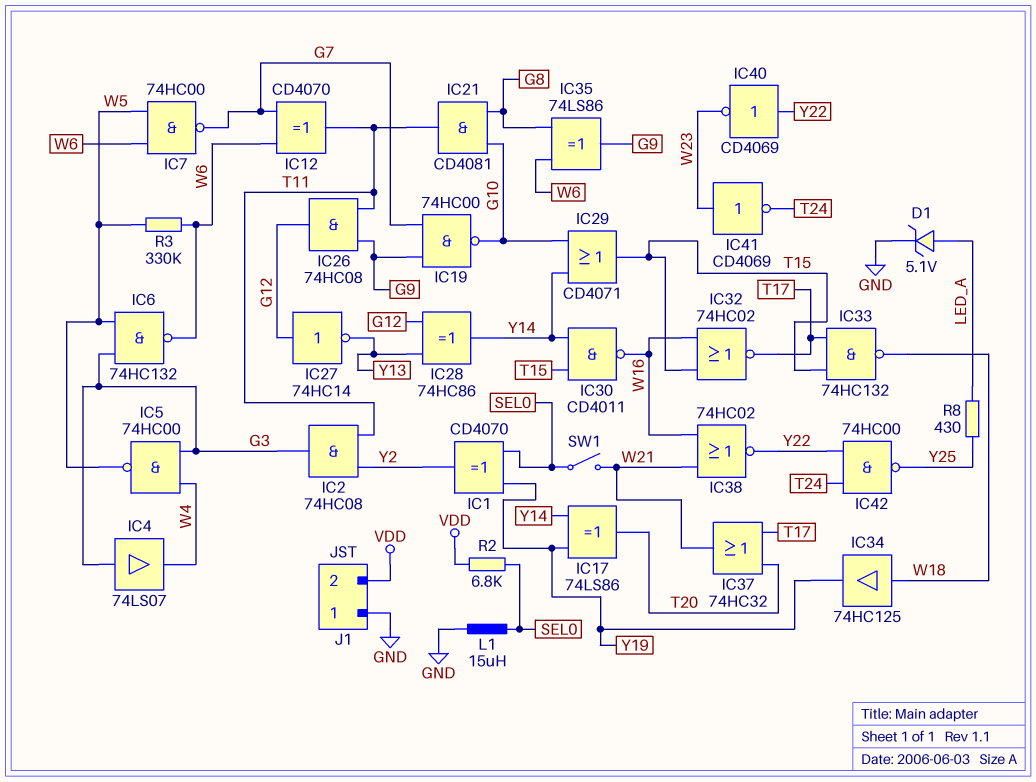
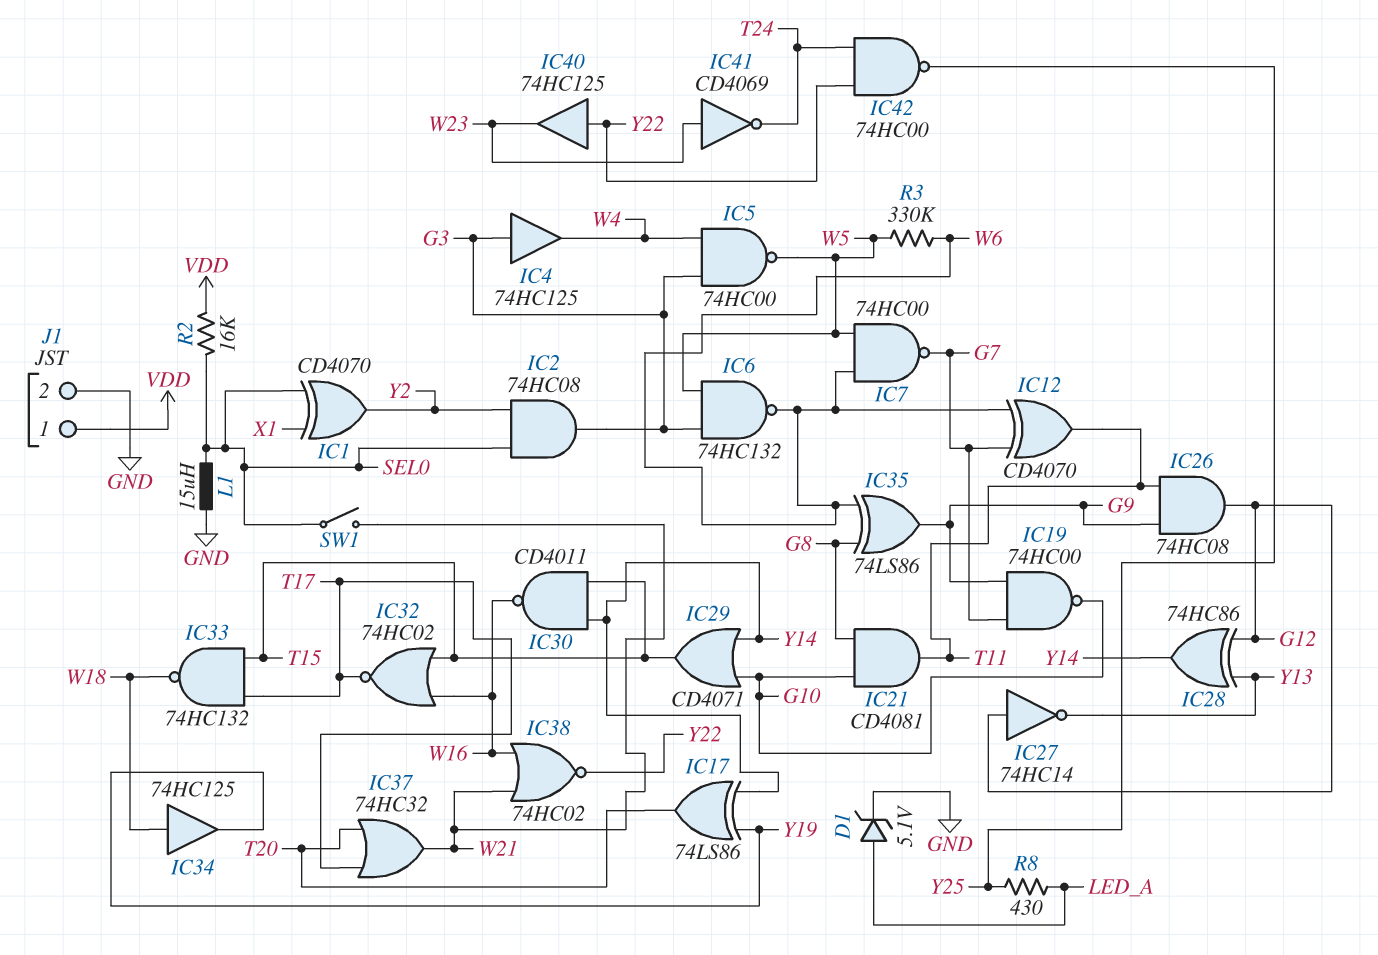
IC1: XOR CD4070 (in SEL0, in Y19, out Y2) -> XOR CD4070 (in SEL0, in X1, out Y2)
IC2: AND 74HC08 (in T11, in Y2, out G3) -> AND 74HC08 (in SEL0, in Y2, out G3)
IC4: buffer 74LS07 (in G3, out W4) -> buffer 74HC125 (in G3, out W4)
IC40: NOT CD4069 (in Y22, out W23) -> buffer 74HC125 (in Y22, out W23)
J1 pin 1: GND -> VDD
J1 pin 2: VDD -> GND
R2: 6.8k (SEL0, VDD) -> 16k (SEL0, VDD)

